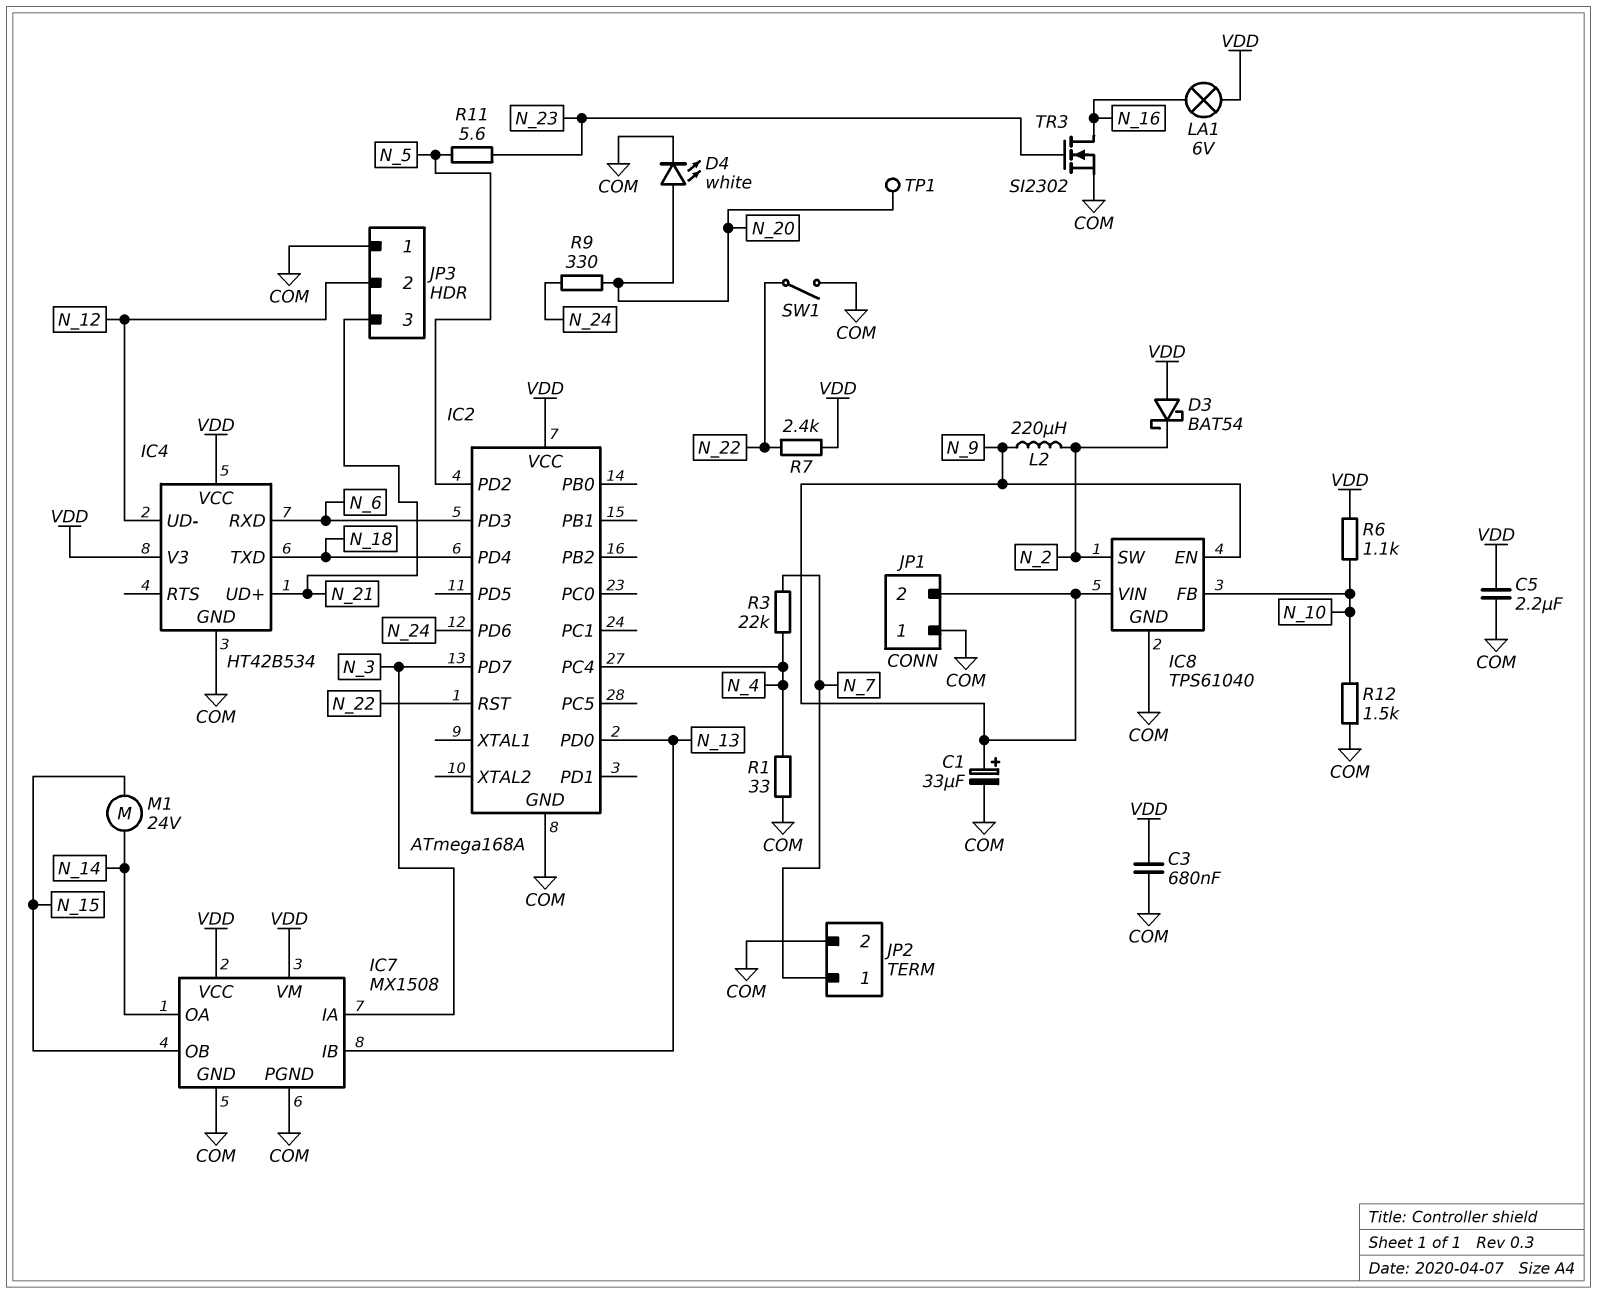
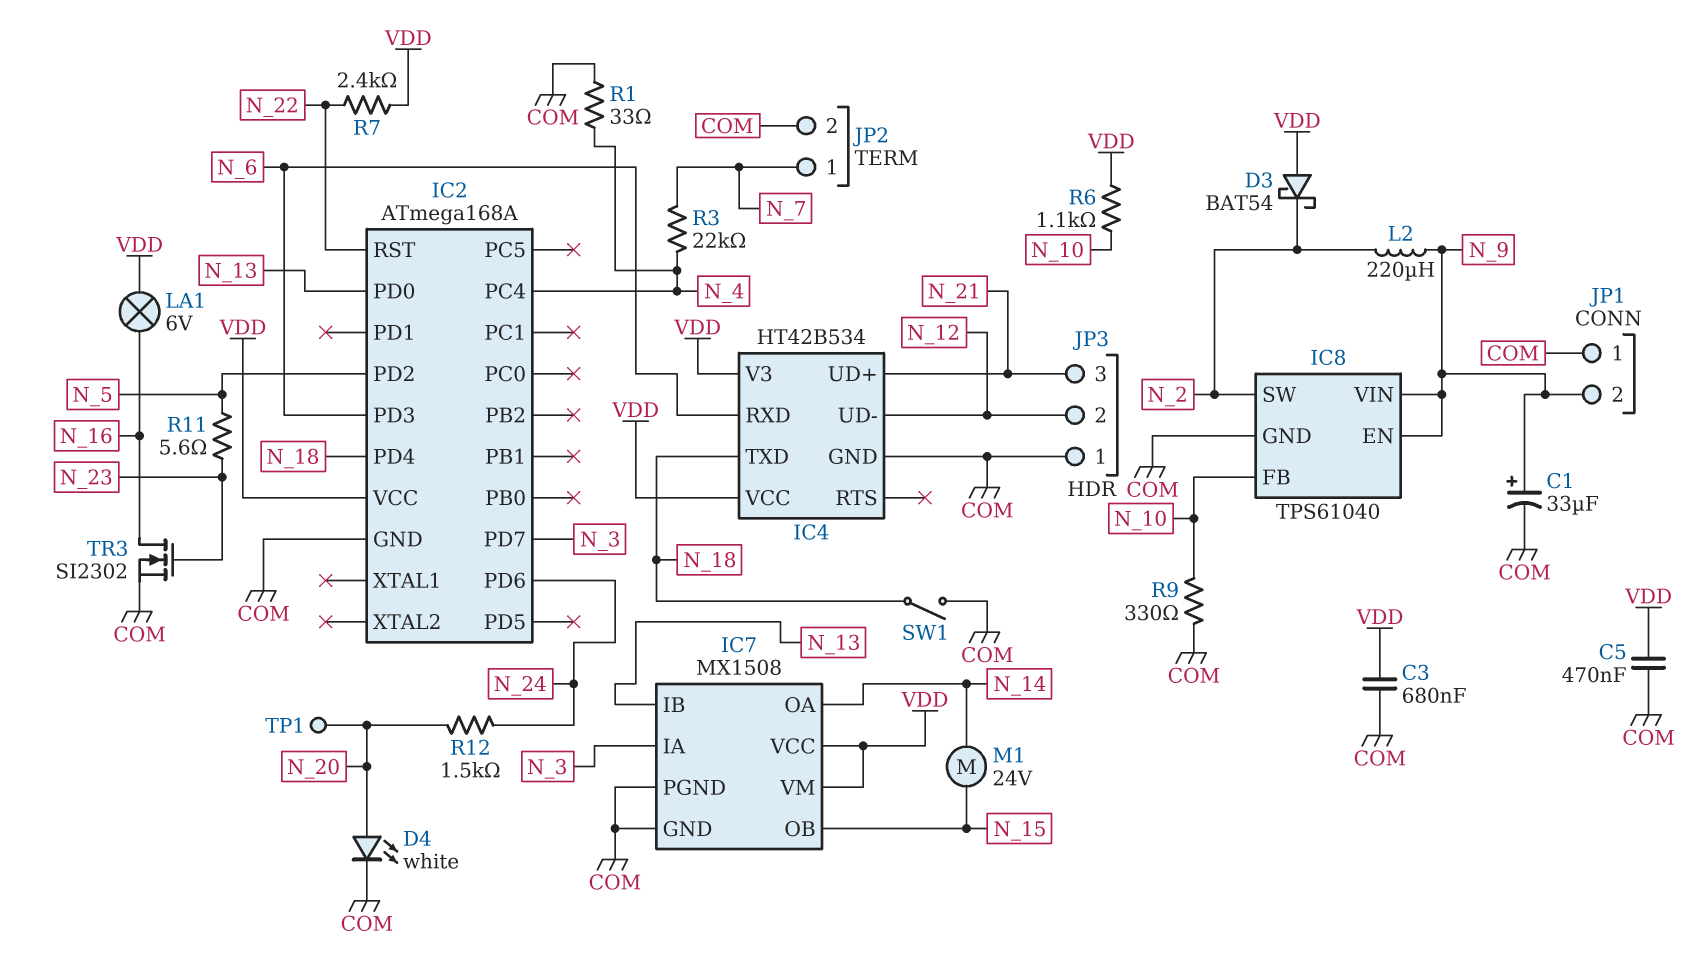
C5: 2.2uF (COM, VDD) -> 470nF (COM, VDD)
R9: 330 (N_20, N_24) -> 330 (COM, N_10)
R12: 1.5k (COM, N_10) -> 1.5k (N_20, N_24)
SW1: switch (COM, N_22) -> switch (COM, N_18)

